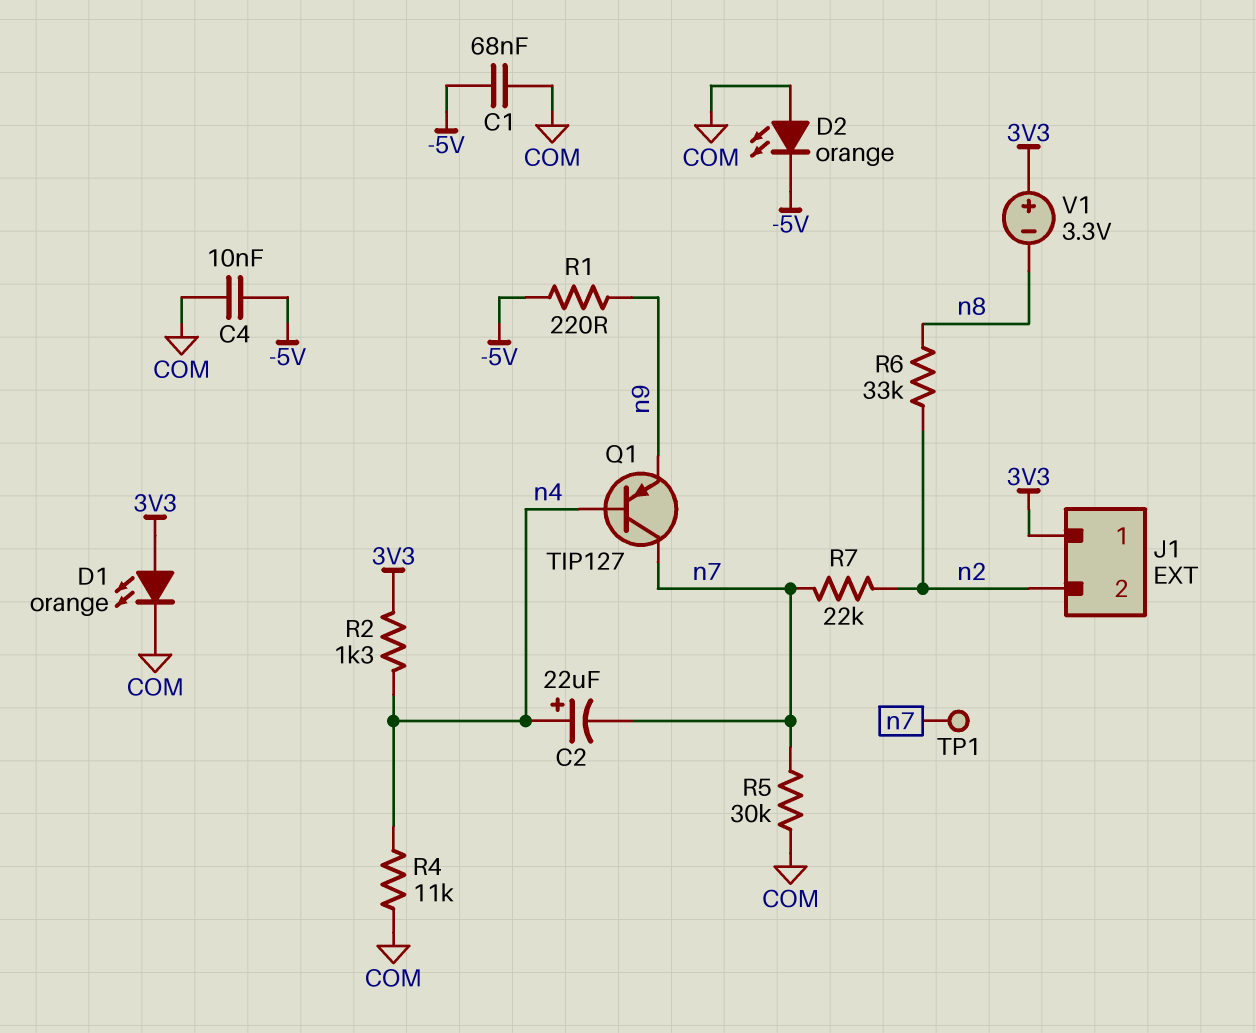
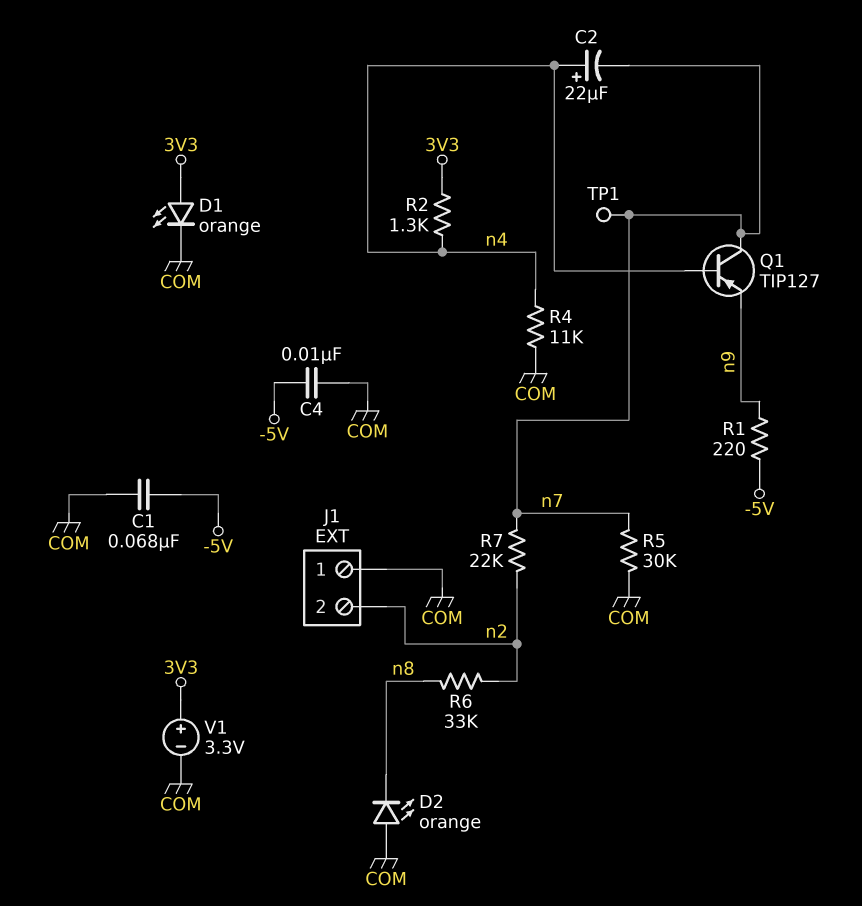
D2: LED orange (A COM, K -5V) -> LED orange (A COM, K n8)
J1 pin 1: 3V3 -> COM
V1: 3.3V (plus 3V3, minus n8) -> 3.3V (plus 3V3, minus COM)

